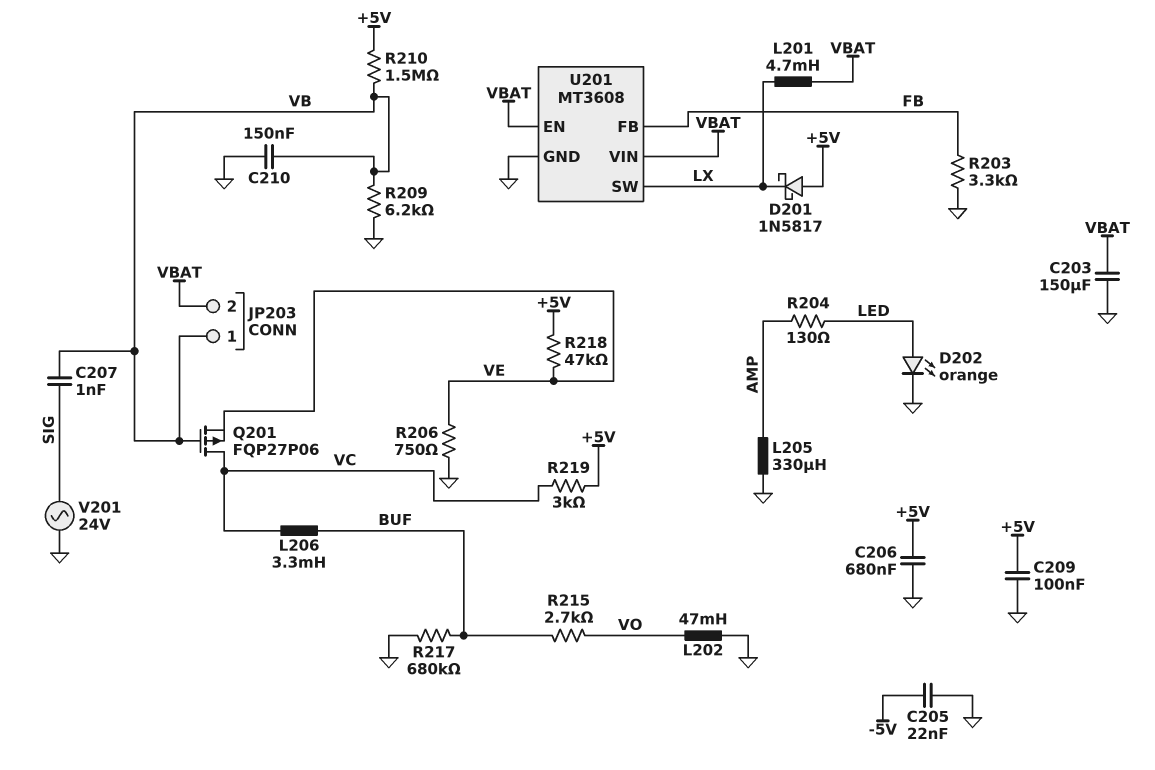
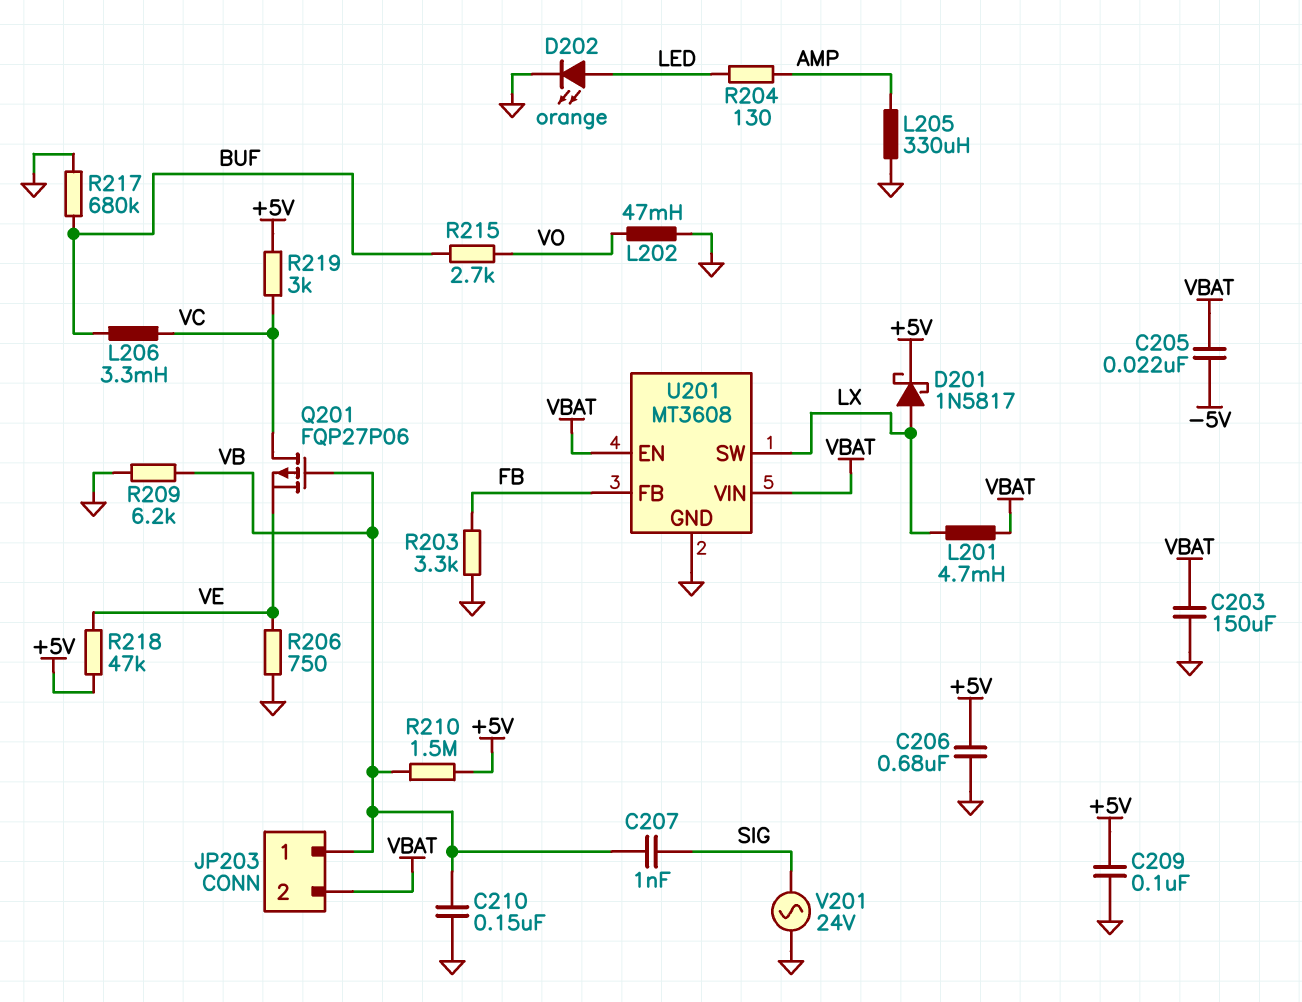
C205: 22nF (-5V, GND) -> 22nF (-5V, VBAT)
D201: schottky 1N5817 (A +5V, K LX) -> schottky 1N5817 (A LX, K +5V)

